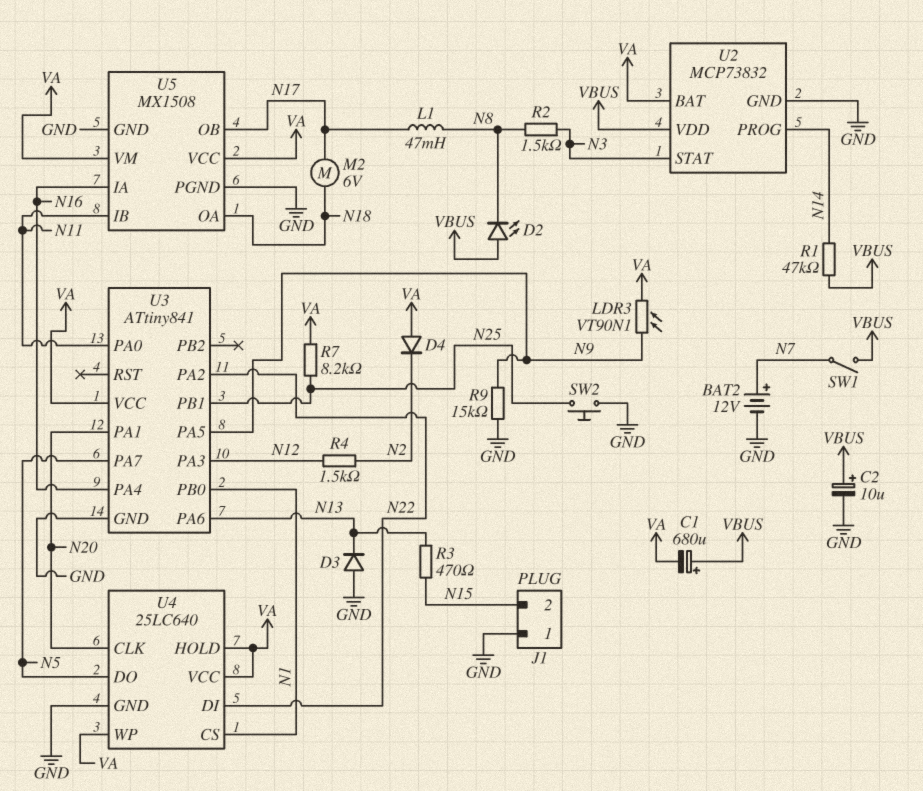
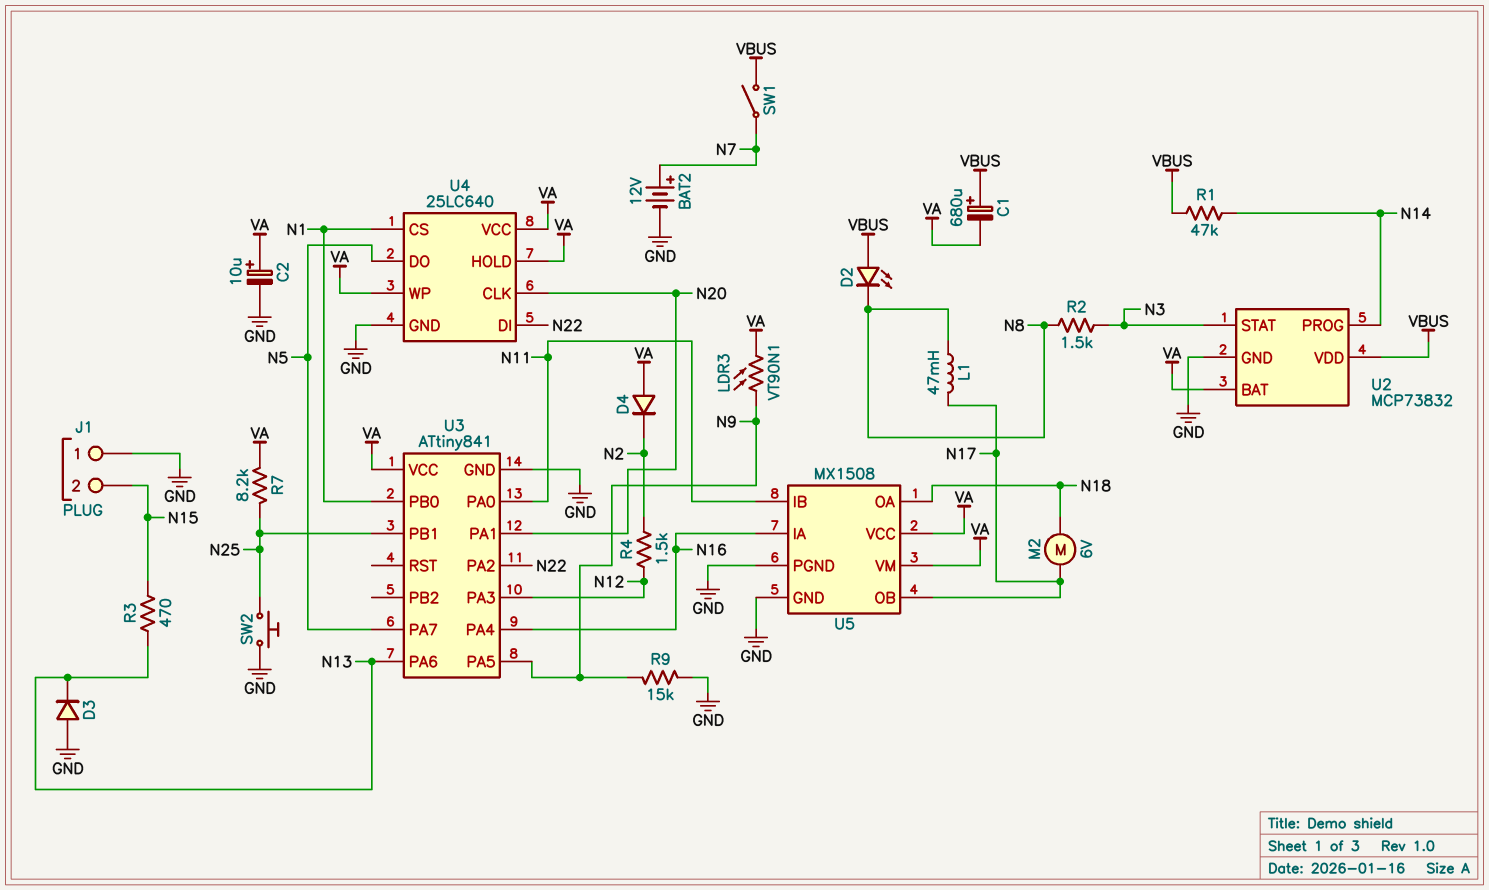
C2: 10uF (plus VBUS, minus GND) -> 10uF (plus VA, minus GND)

